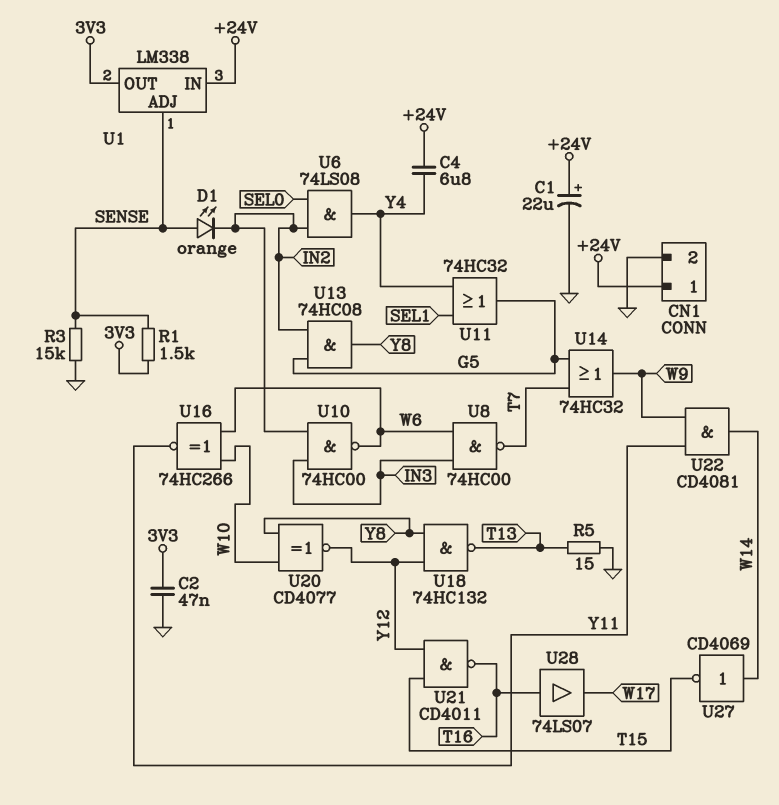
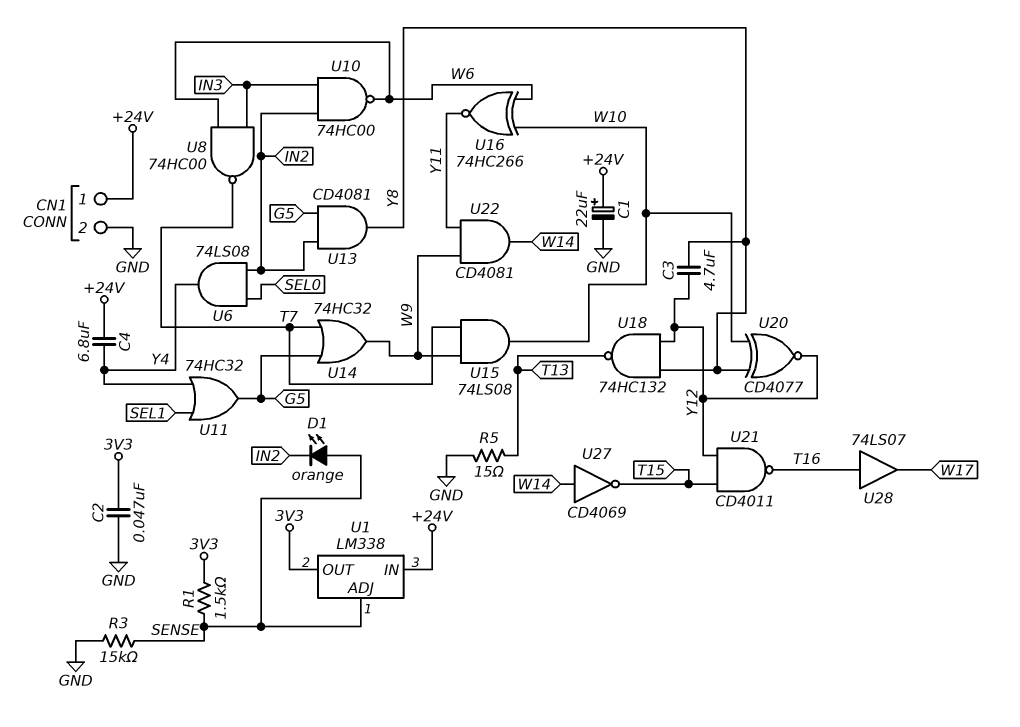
C3: none -> 4.7uF (Y8, Y12)
U13: AND 74HC08 (in G5, in IN2, out Y8) -> AND CD4081 (in G5, in IN2, out Y8)
U15: none -> AND 74LS08 (in T7, in W9, out W10)

